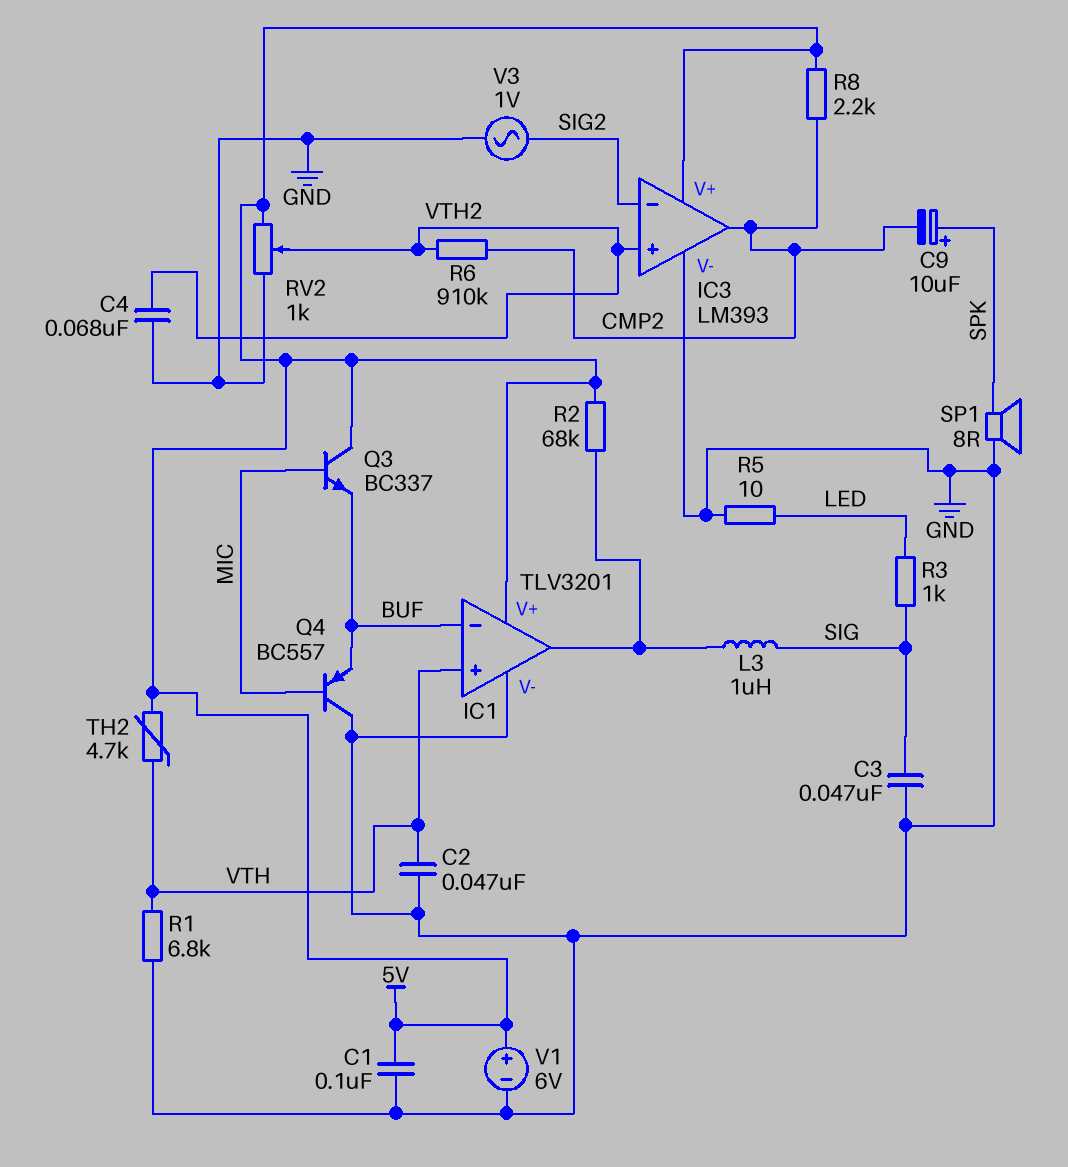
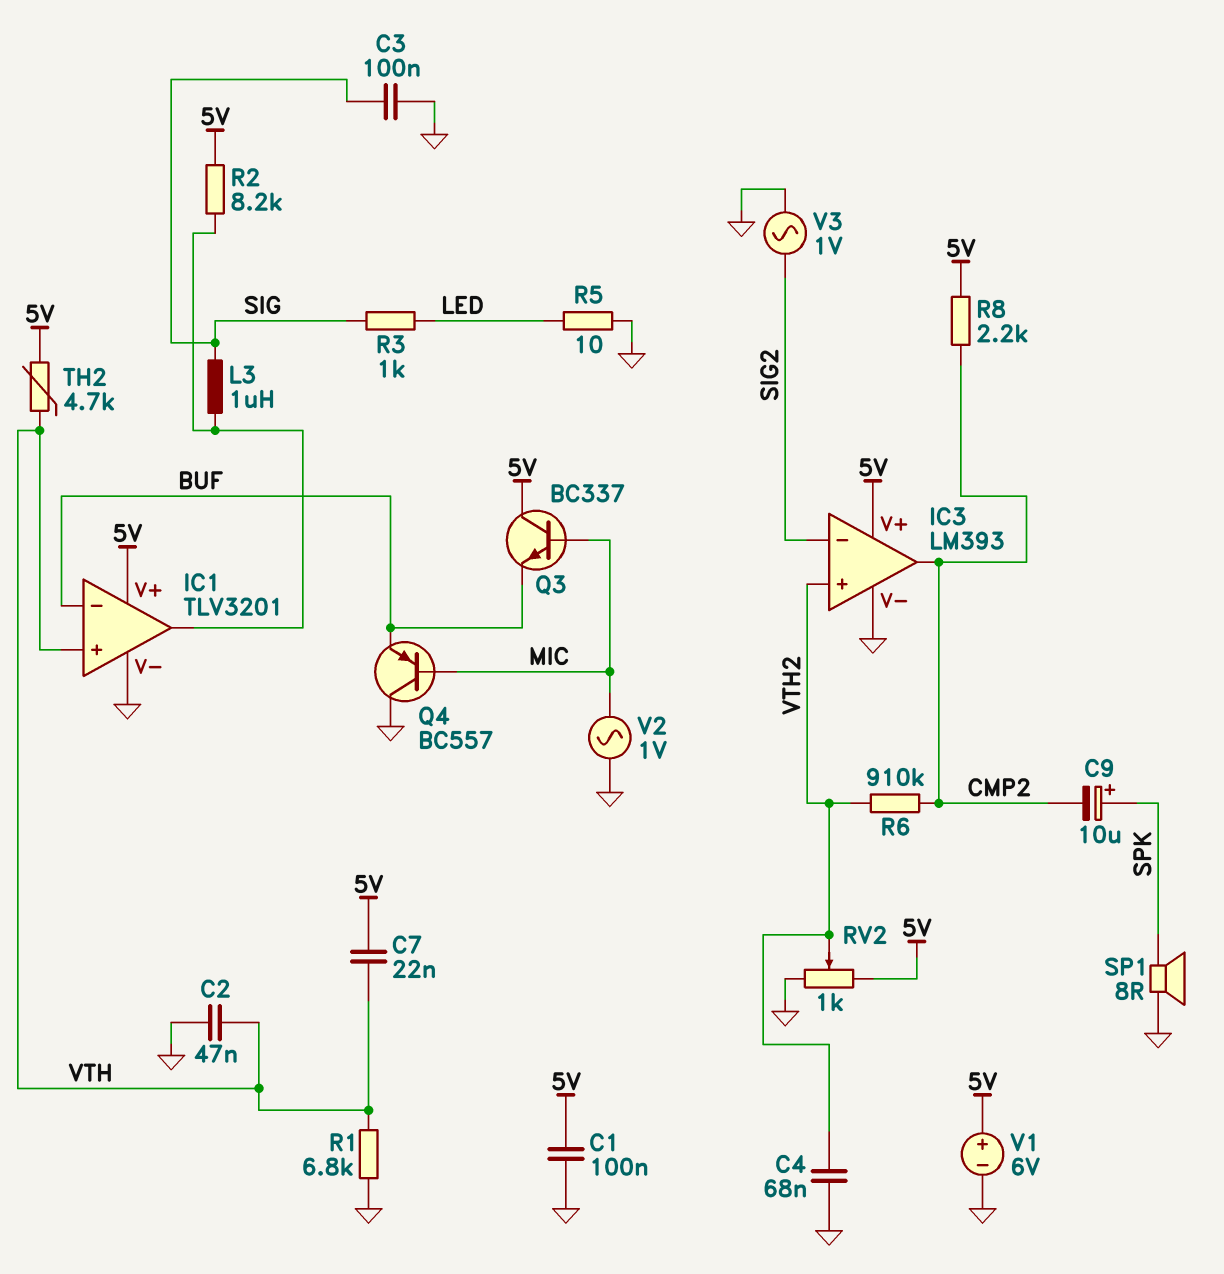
C3: 47nF (GND, SIG) -> 100nF (GND, SIG)
C7: none -> 22nF (5V, VTH)
R2: 68k (5V, IC1/out) -> 8.2k (5V, IC1/out)
V2: none -> AC 1V (GND, MIC)

